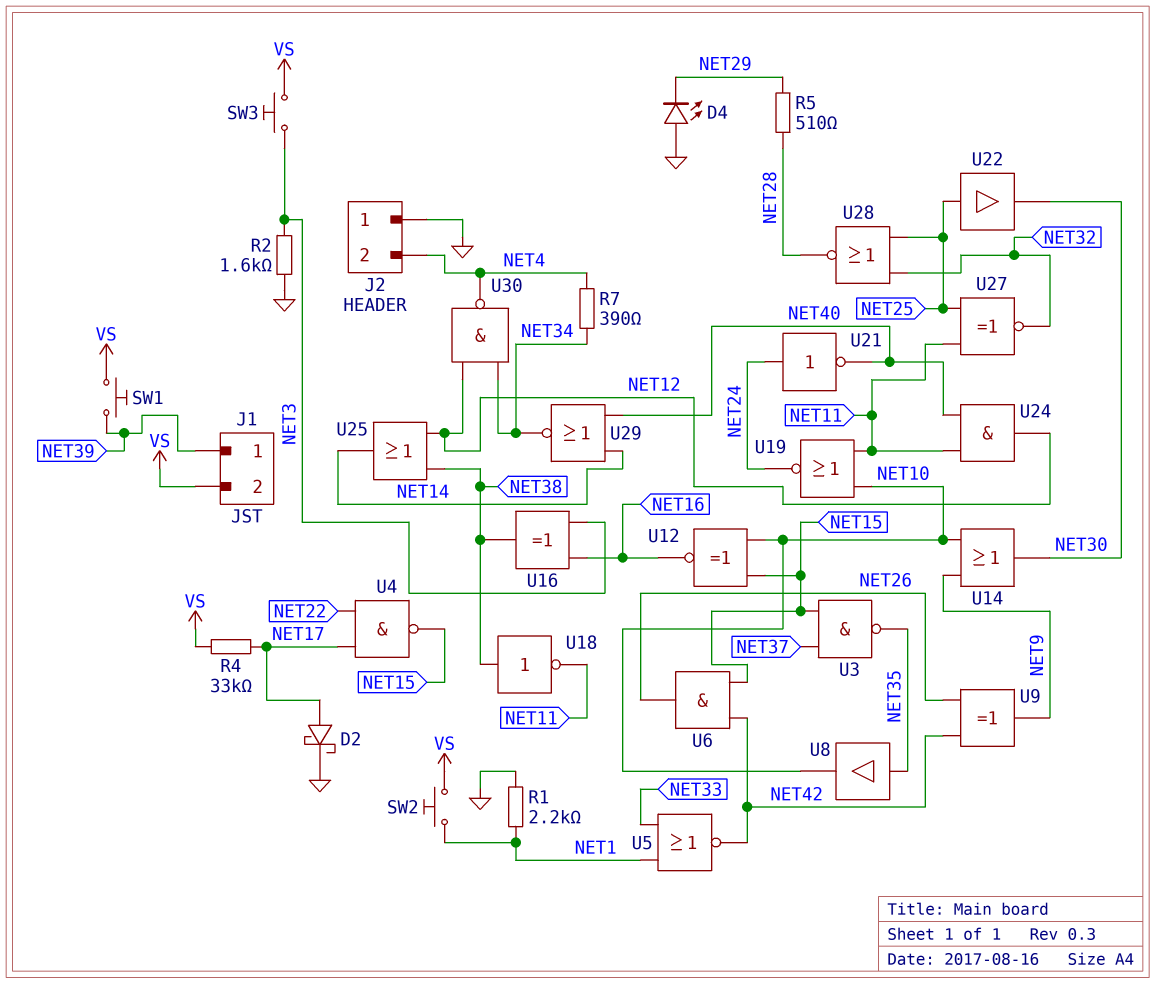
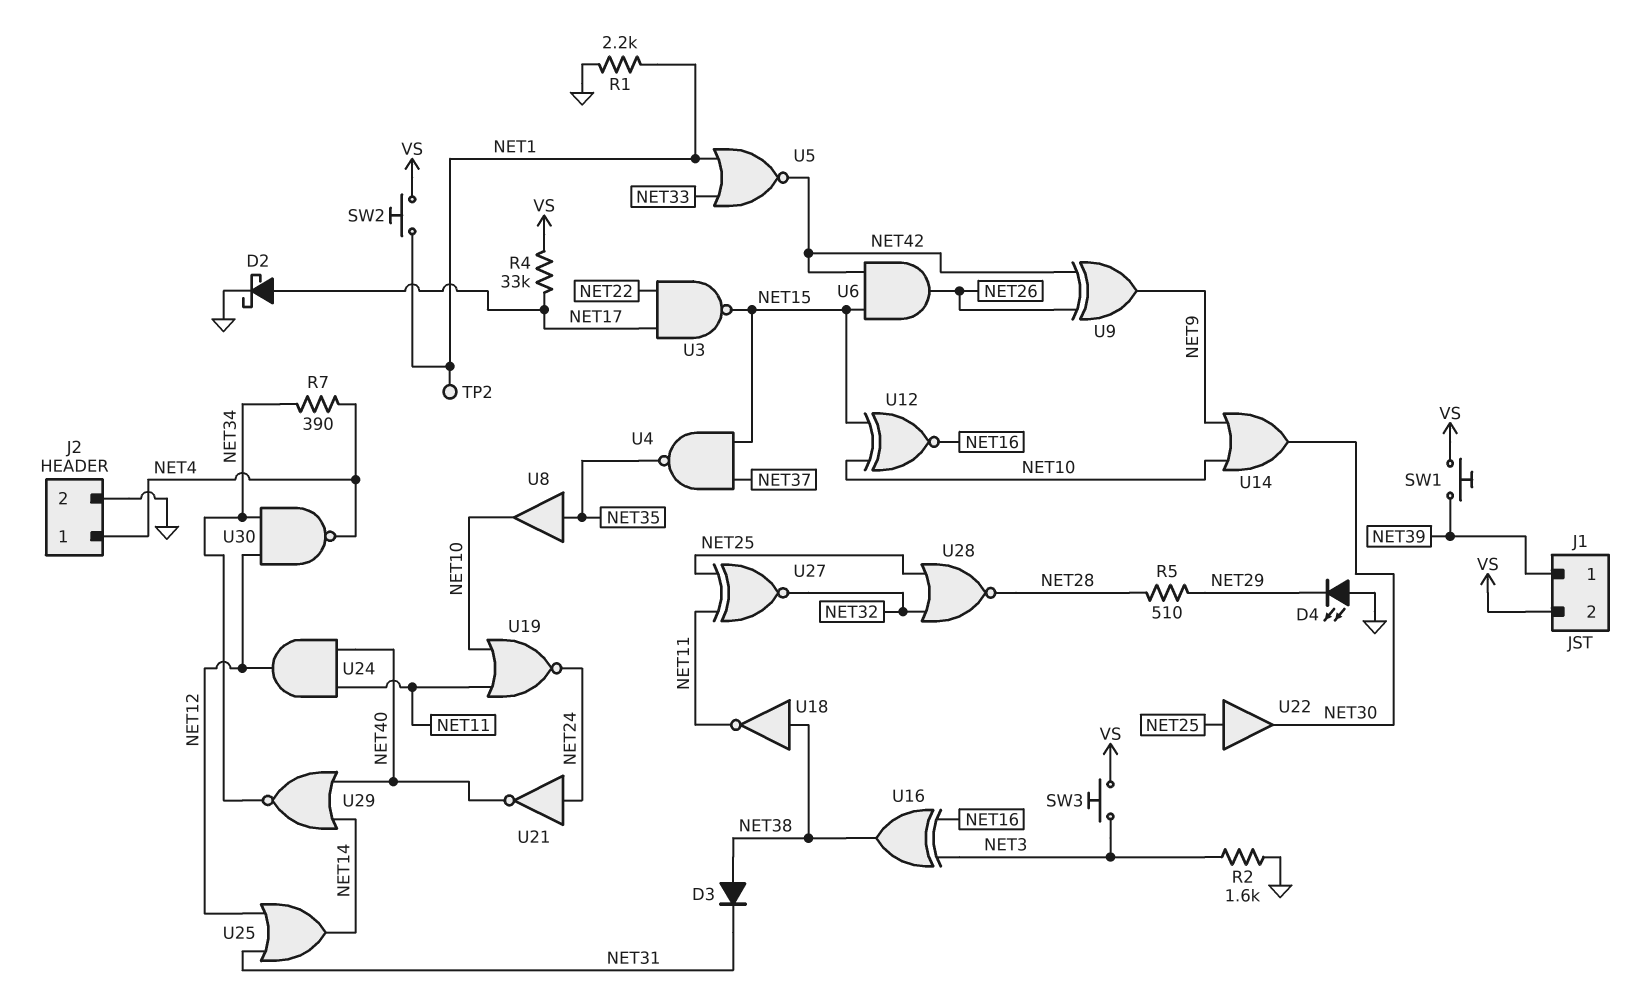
D3: none -> diode (A NET38, K NET31)
J2 pin 1: GND -> NET4
J2 pin 2: NET4 -> GND
TP2: none -> test point (NET1)
U3: NAND (in NET15, in NET37, out NET35) -> NAND (in NET17, in NET22, out NET15)
U4: NAND (in NET17, in NET22, out NET15) -> NAND (in NET15, in NET37, out NET35)
U25: OR (in NET12, in NET38, out NET14) -> OR (in NET12, in NET31, out NET14)

